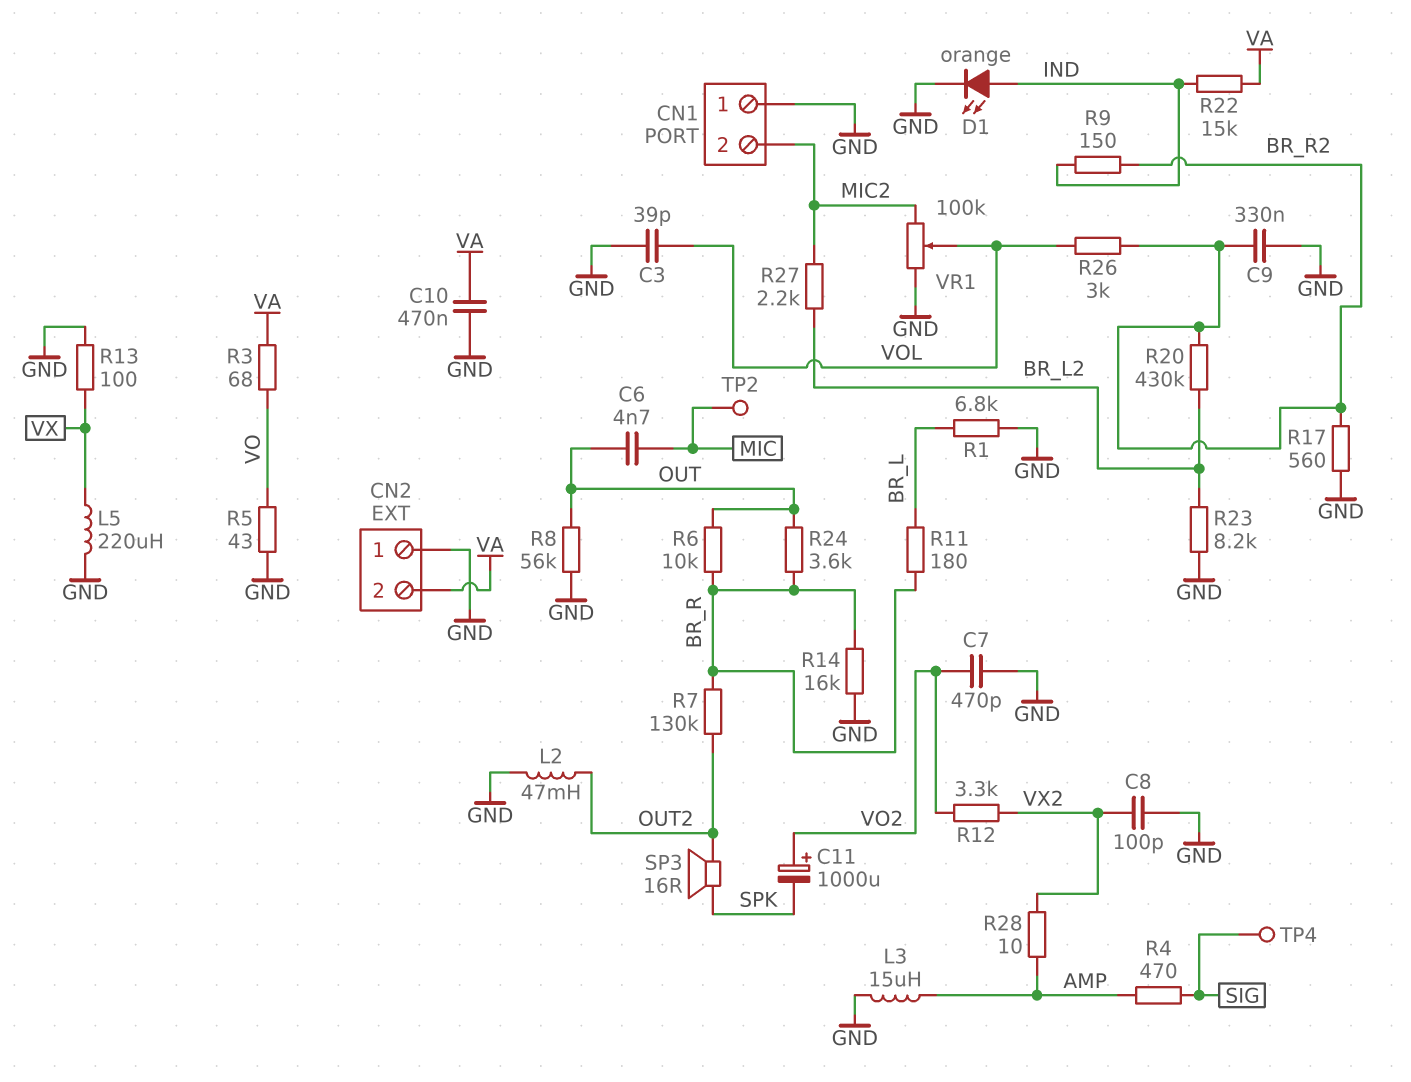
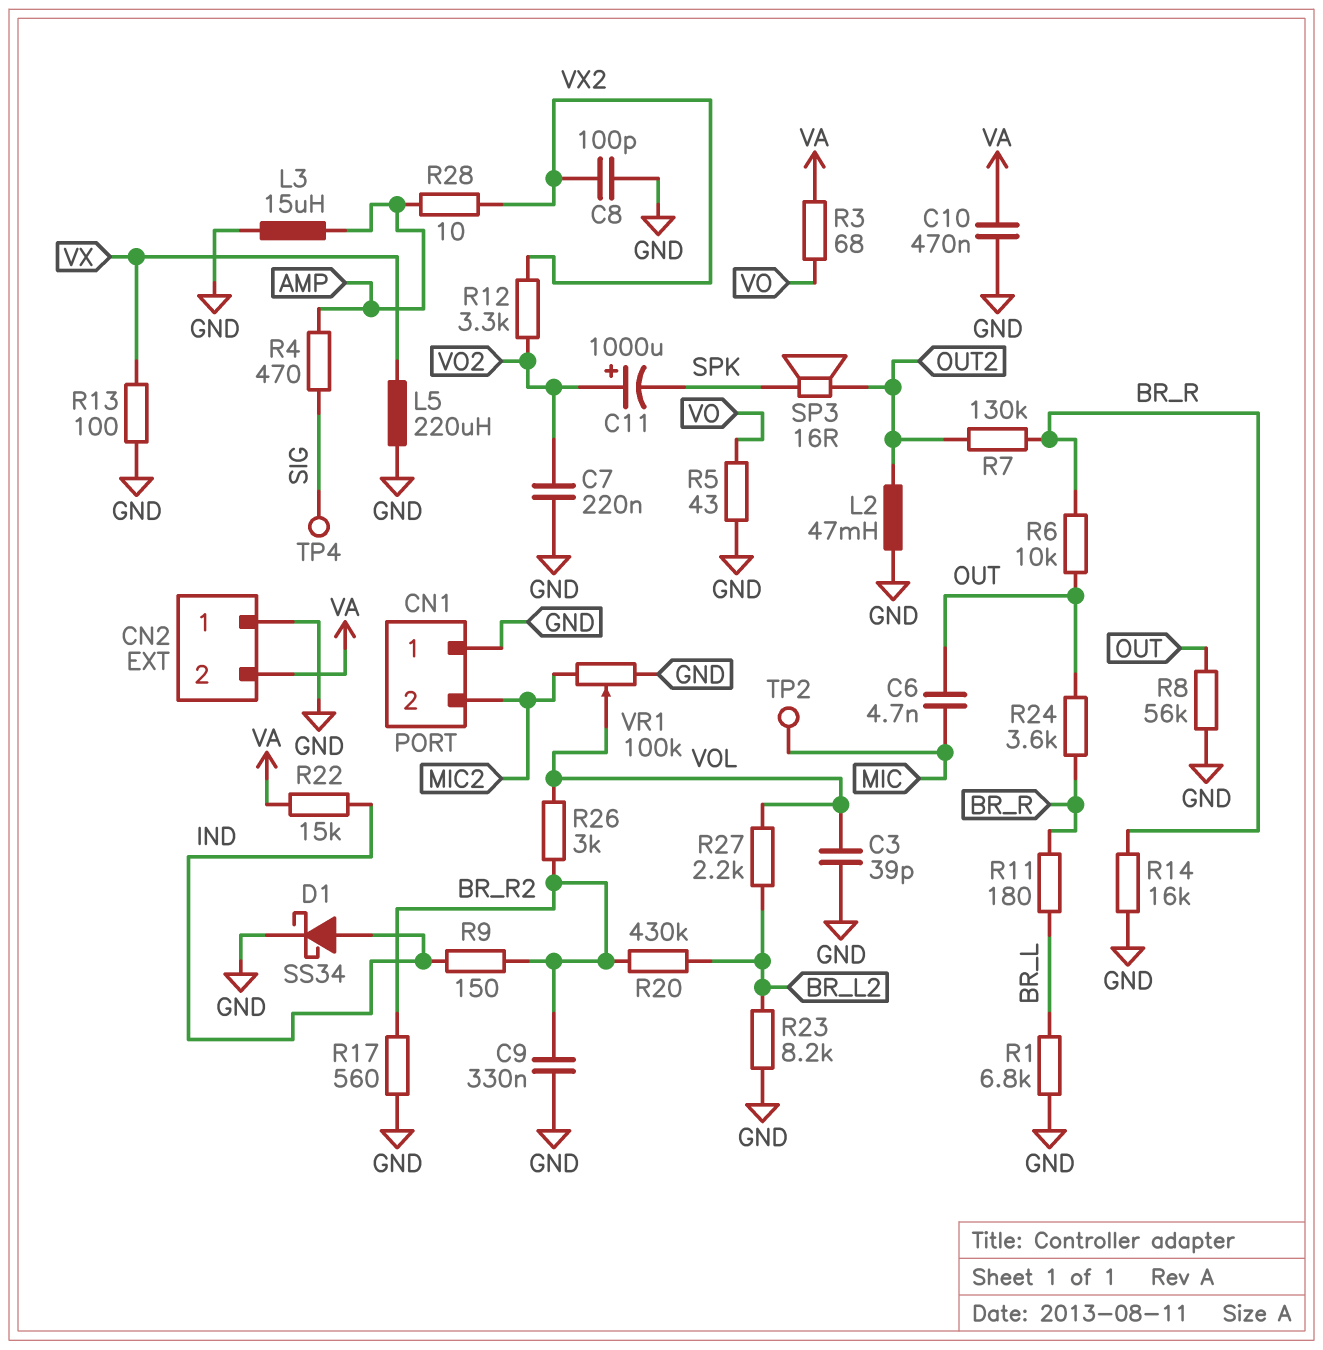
C7: 470pF (GND, VO2) -> 220nF (GND, VO2)
D1: LED orange (A IND, K GND) -> schottky SS34 (A IND, K GND)
R27: 2.2k (BR_L2, MIC2) -> 2.2k (BR_L2, VOL)

